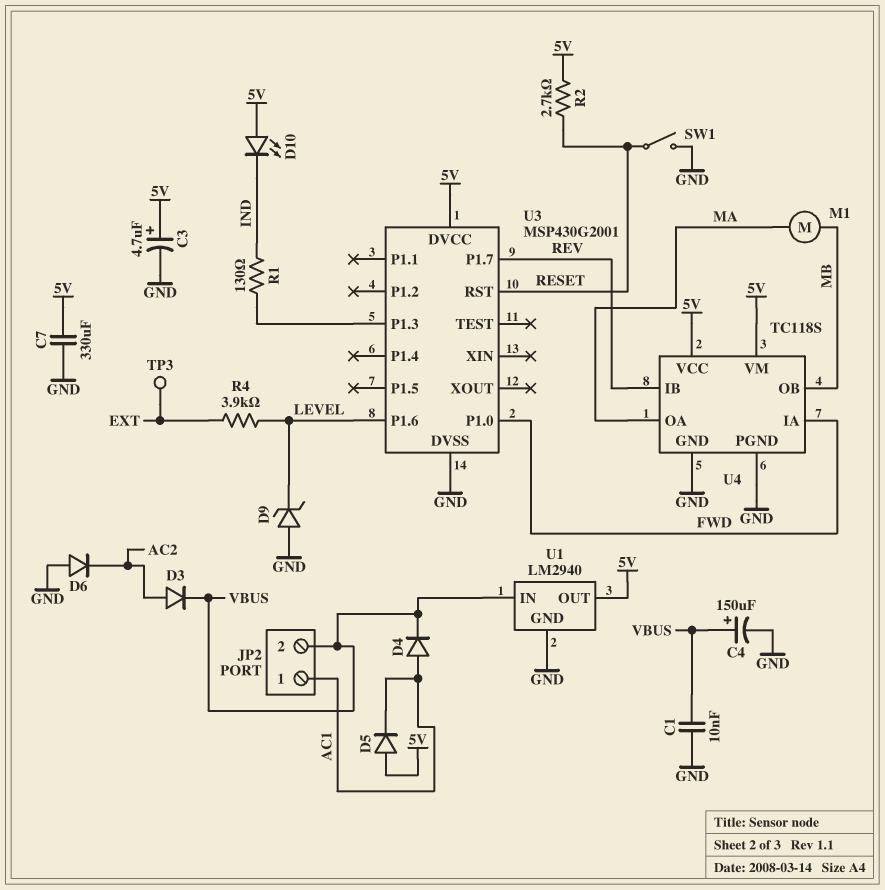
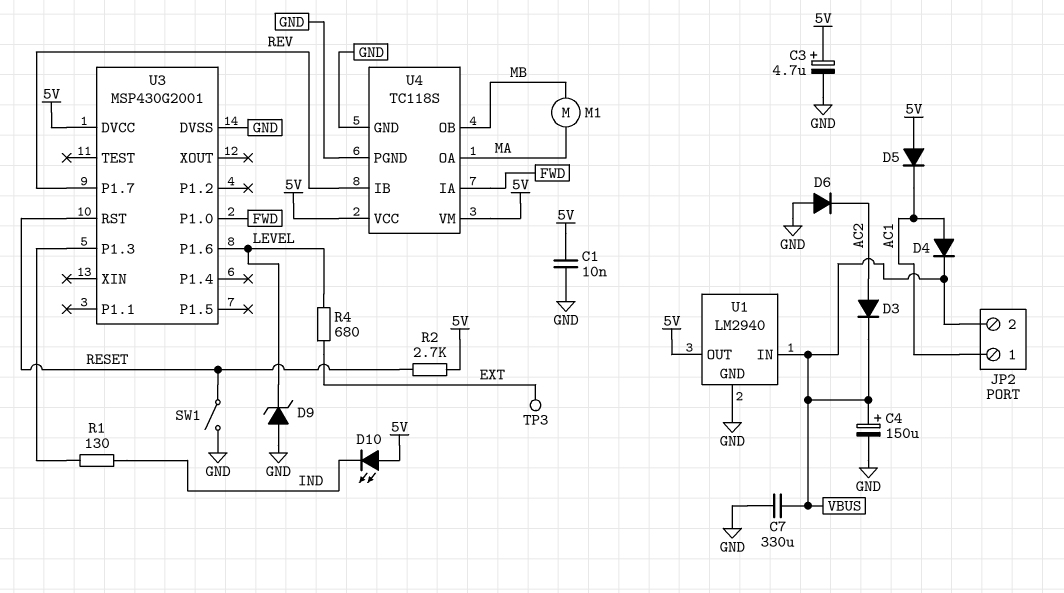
C1: 10nF (GND, VBUS) -> 10nF (5V, GND)
C7: 330uF (5V, GND) -> 330uF (GND, VBUS)
R4: 3.9k (EXT, LEVEL) -> 680 (EXT, LEVEL)

